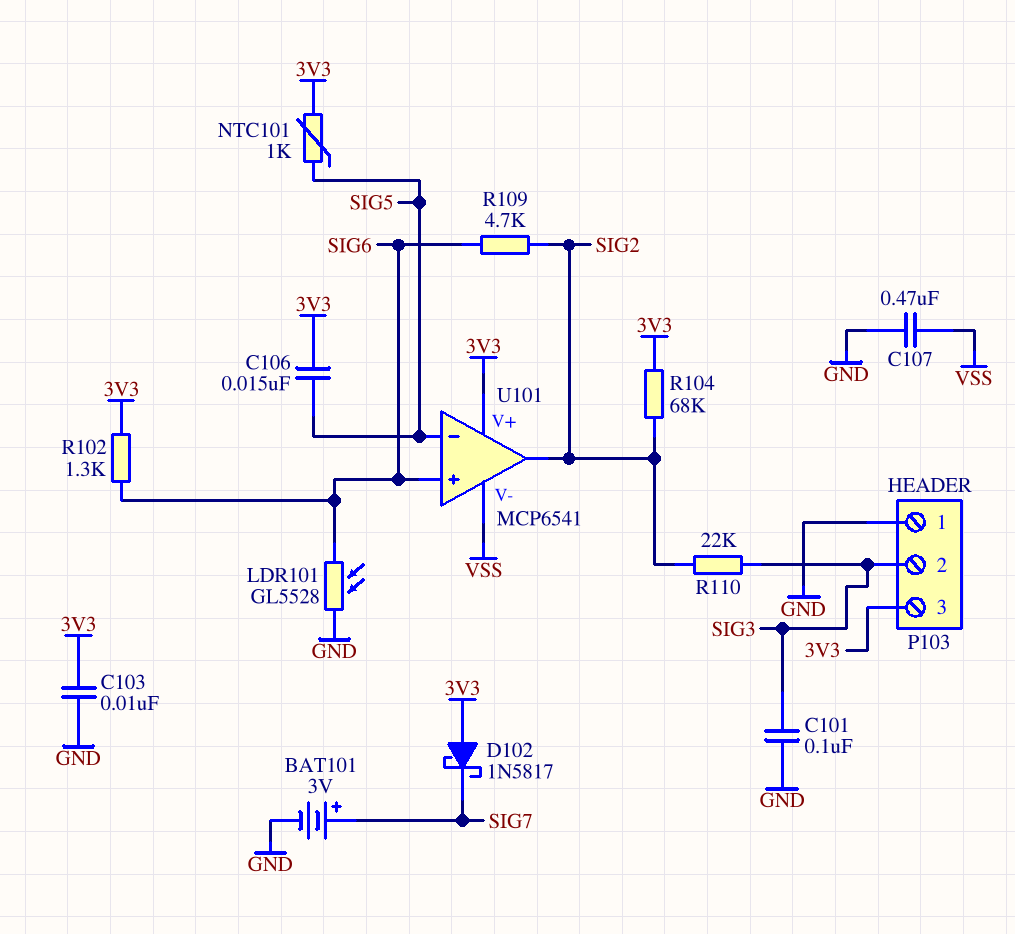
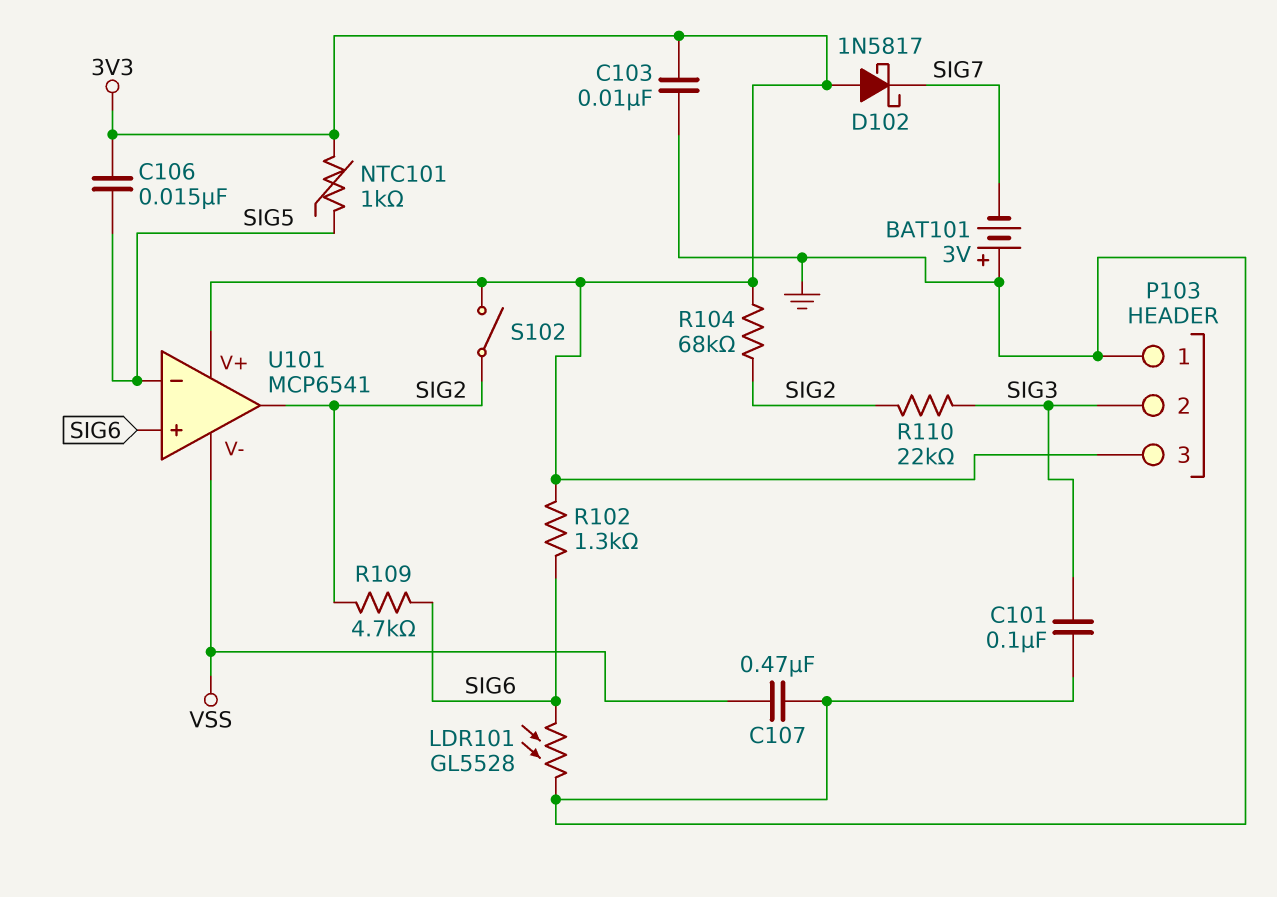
BAT101: 3V (plus SIG7, minus GND) -> 3V (plus GND, minus SIG7)
S102: none -> switch (3V3, SIG2)

